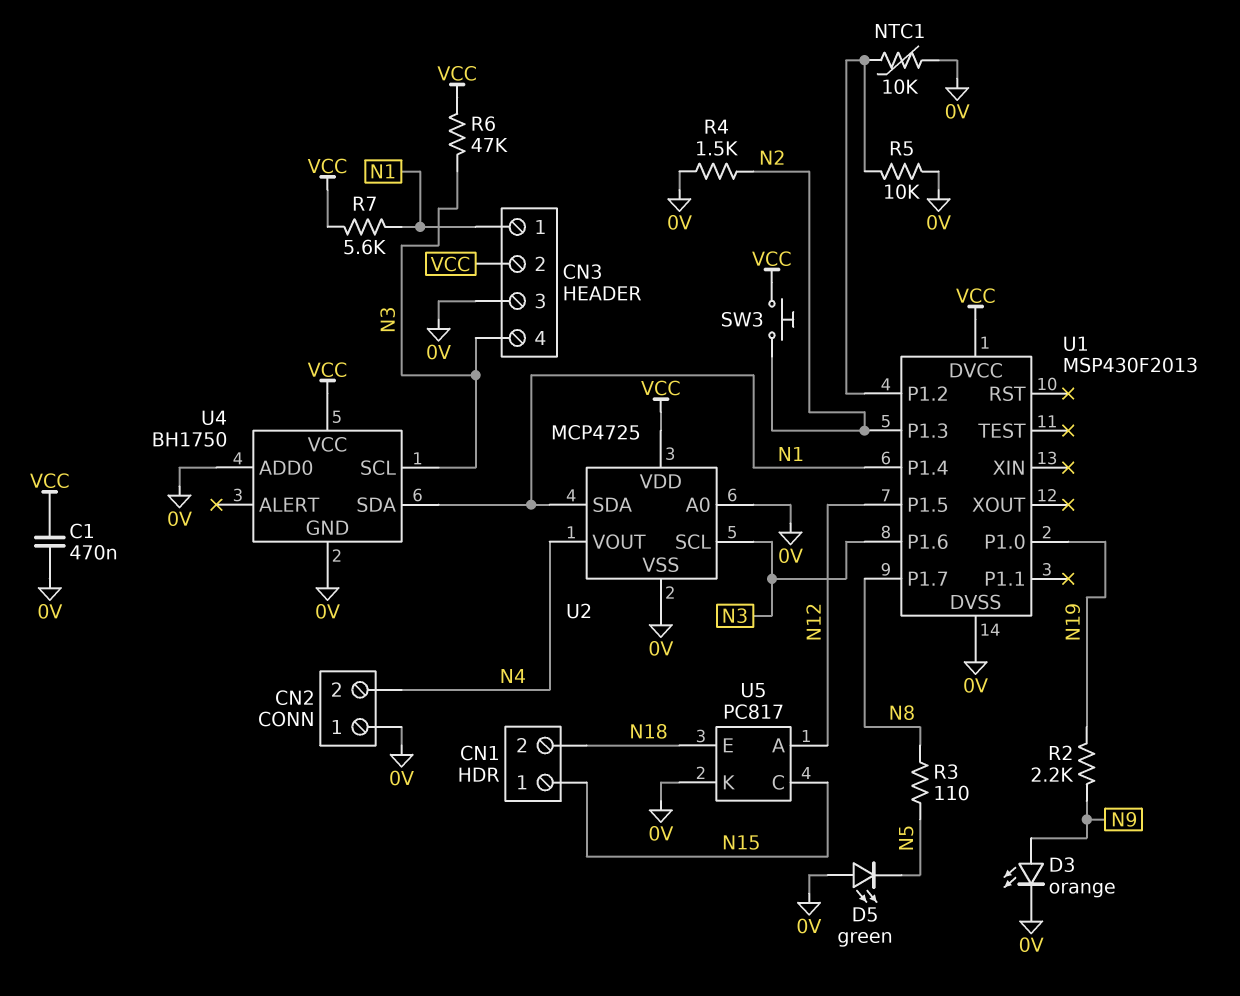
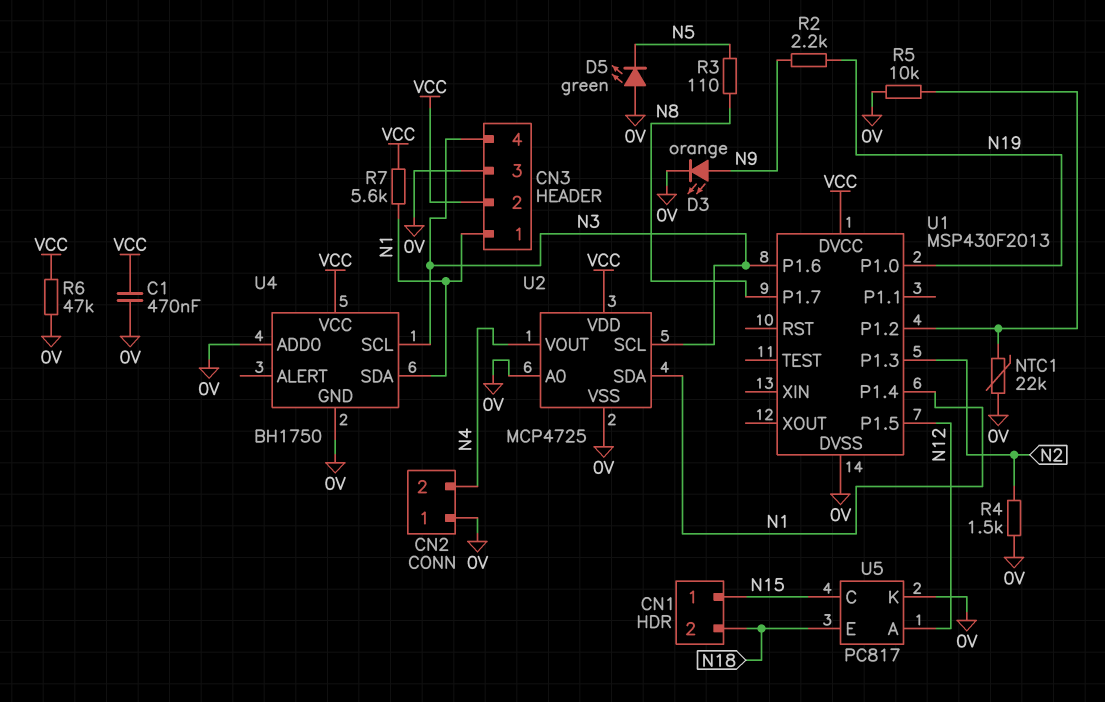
NTC1: 10k (0V, U1/P1.2) -> 22k (0V, U1/P1.2)
R6: 47k (N3, VCC) -> 47k (0V, VCC)
SW3: button (N2, VCC) -> none

